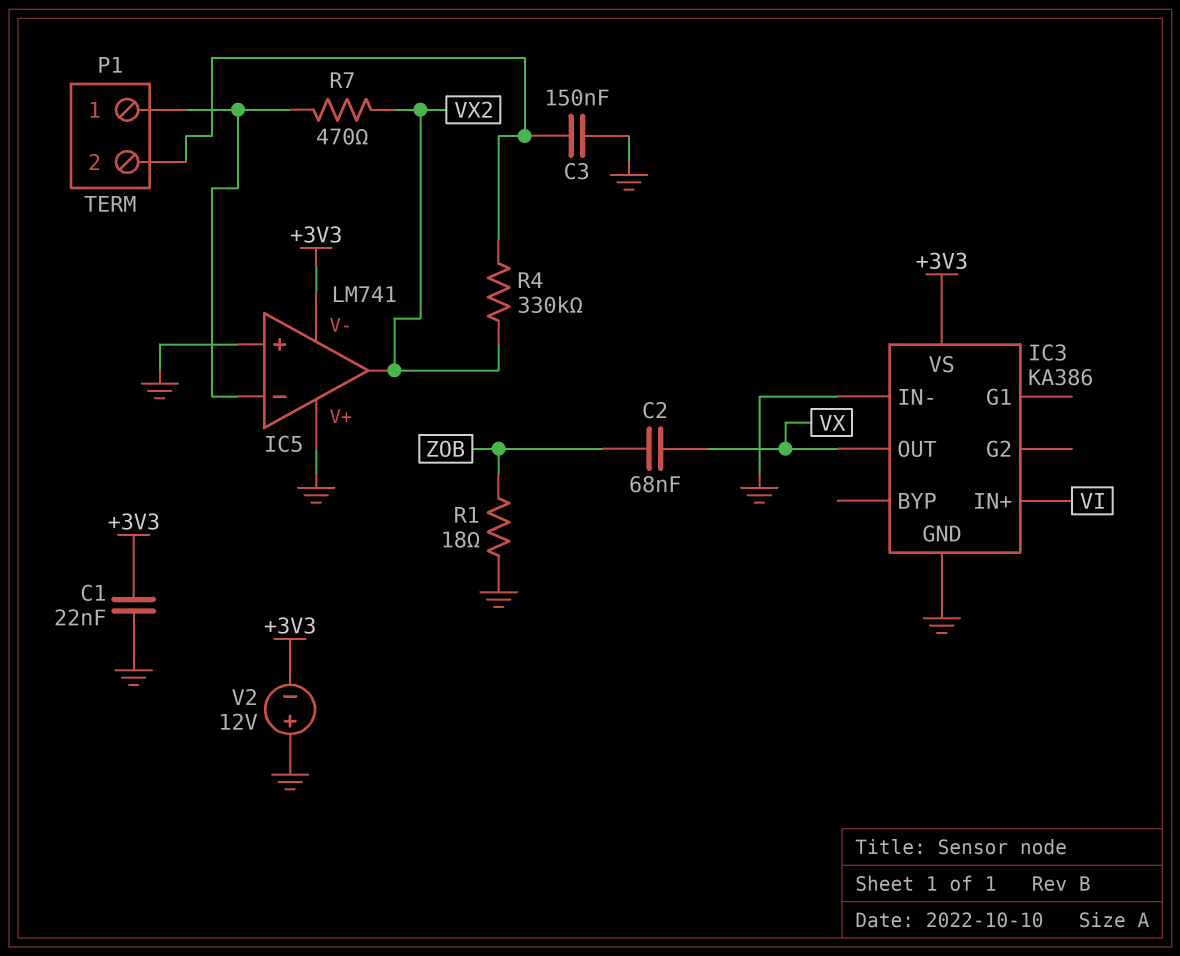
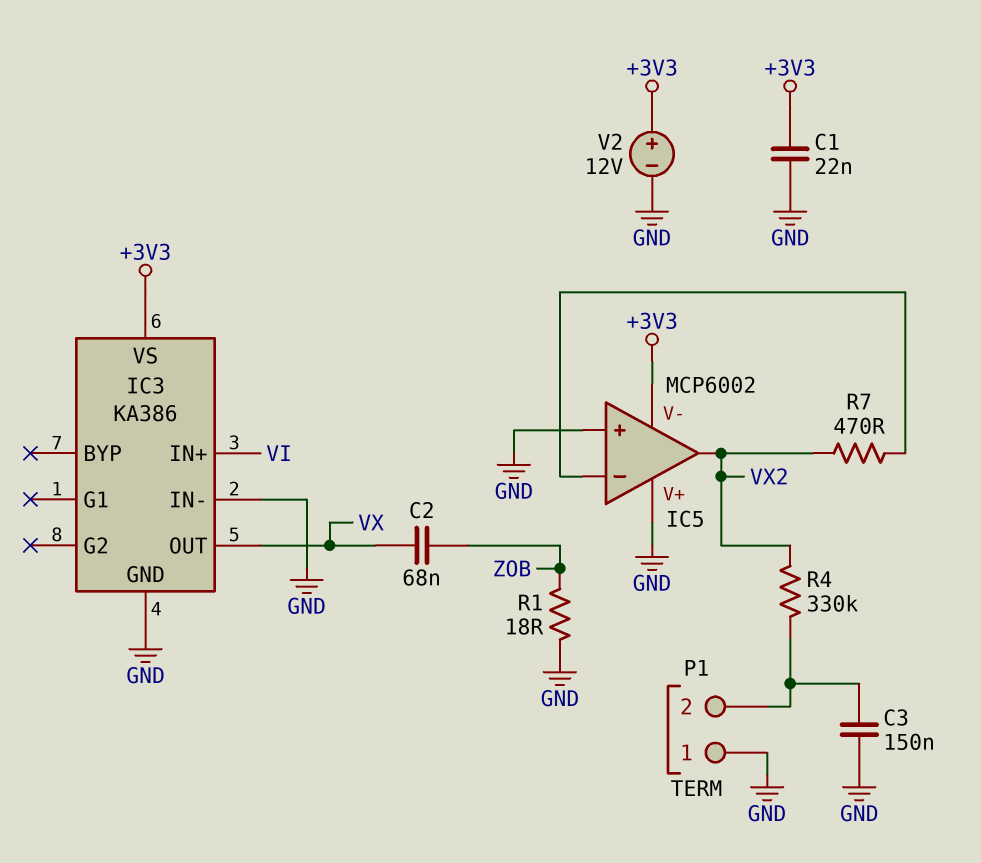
IC5: LM741 -> MCP6002
P1 pin 1: IC5/in- -> GND
V2: 12V (plus GND, minus +3V3) -> 12V (plus +3V3, minus GND)

